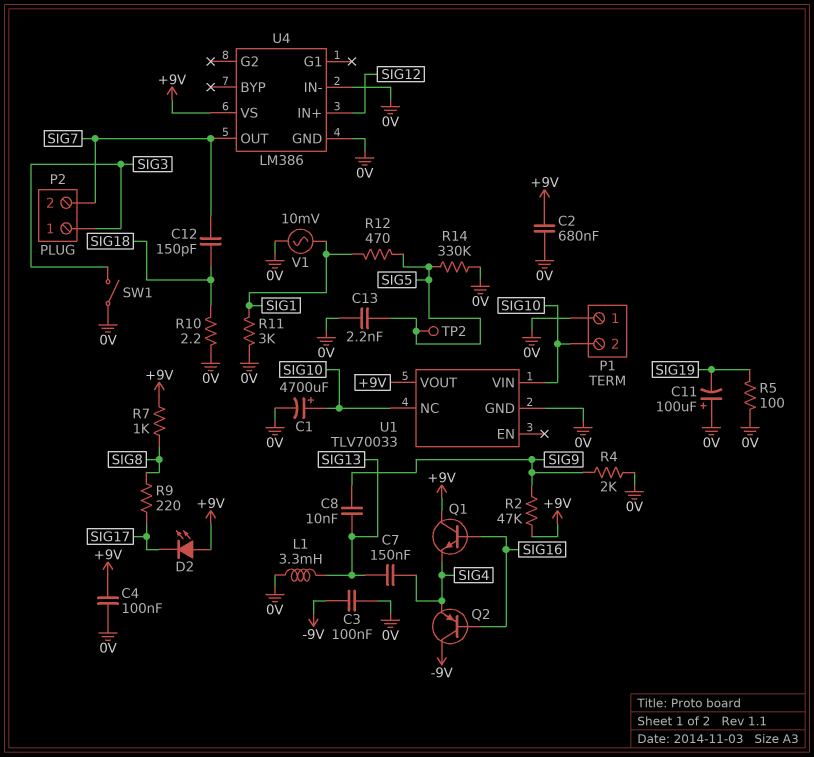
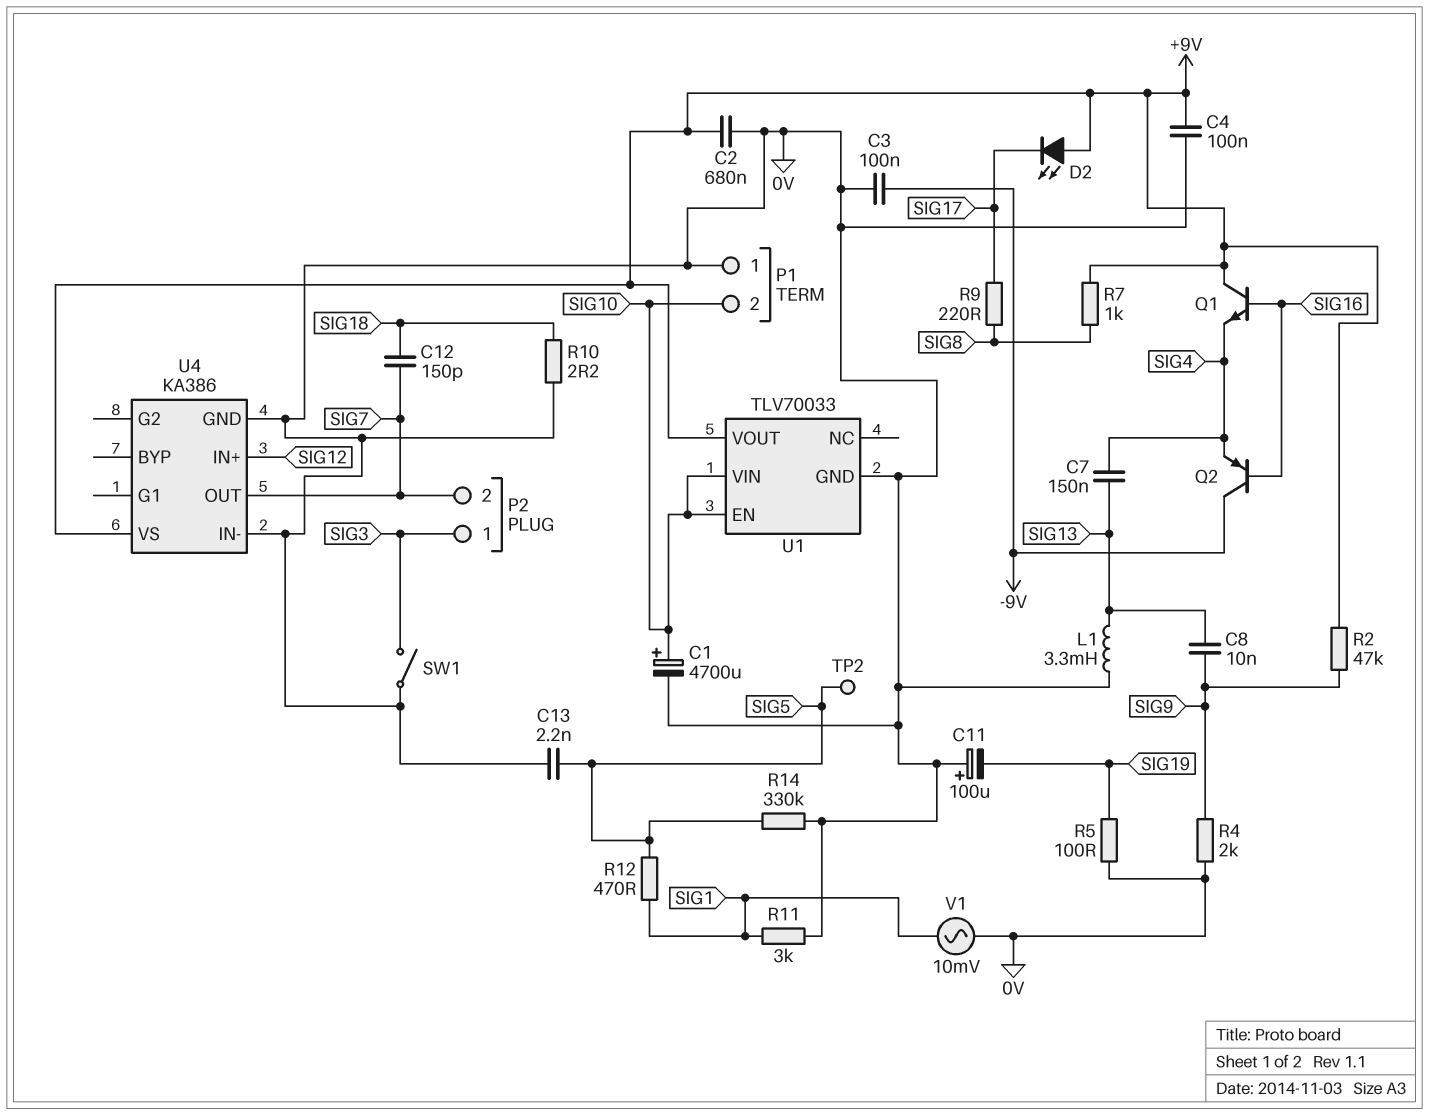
U1 pin EN: none -> SIG10
U1 pin NC: SIG10 -> none
U4: LM386 -> KA386

